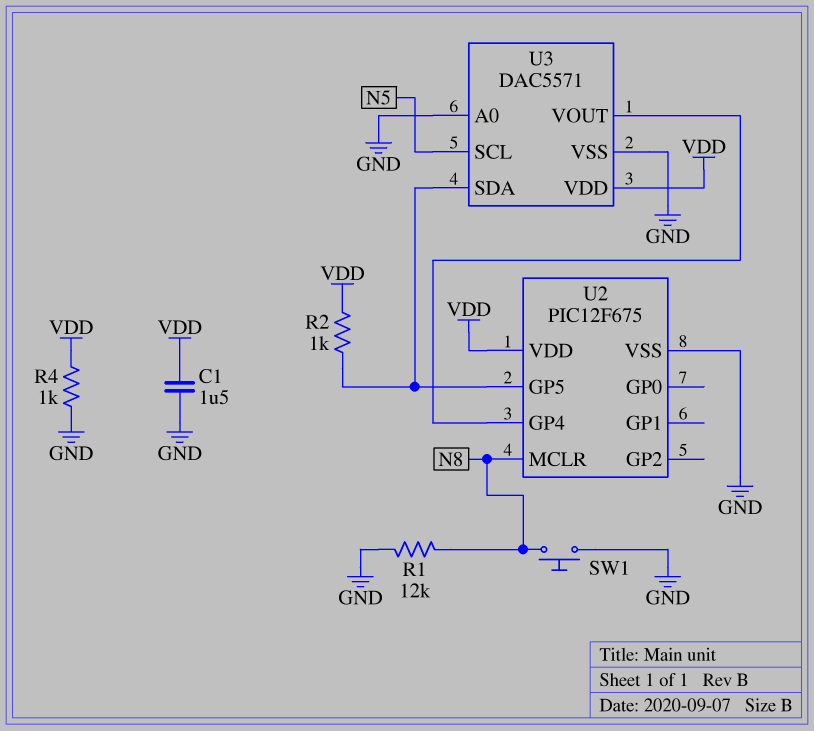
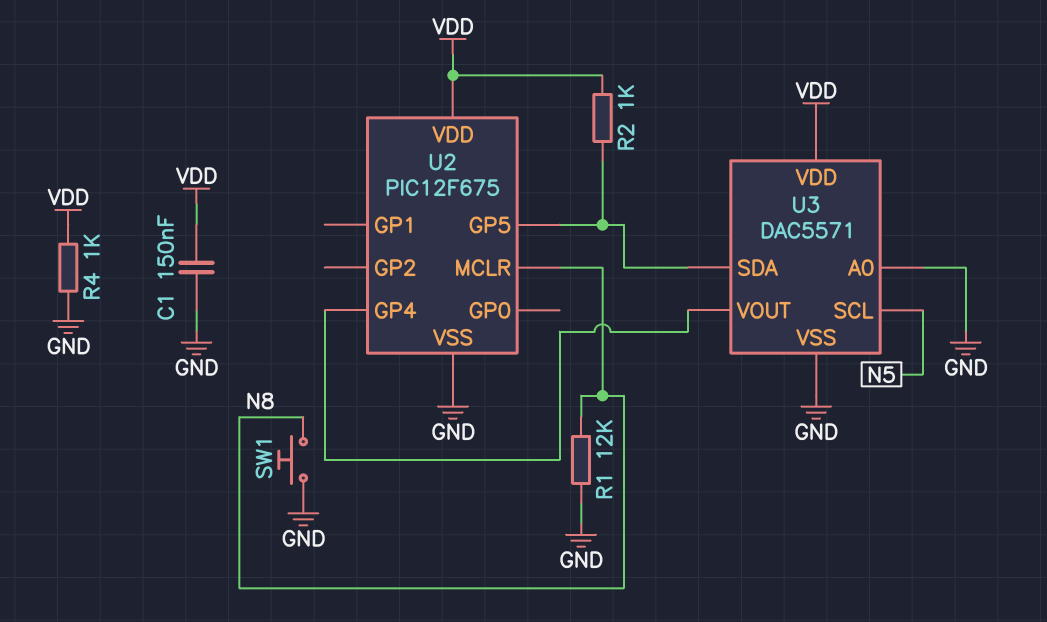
C1: 1.5uF (GND, VDD) -> 150nF (GND, VDD)

